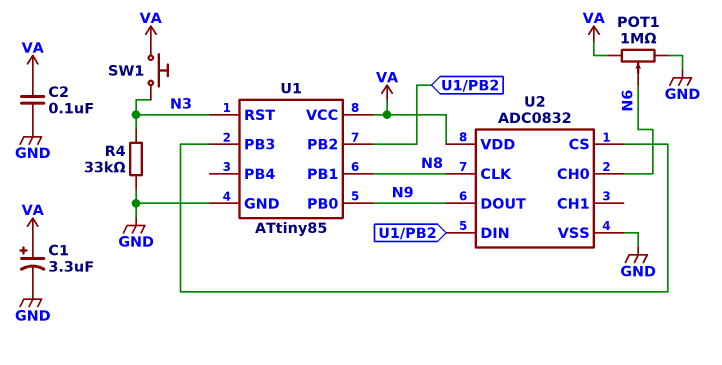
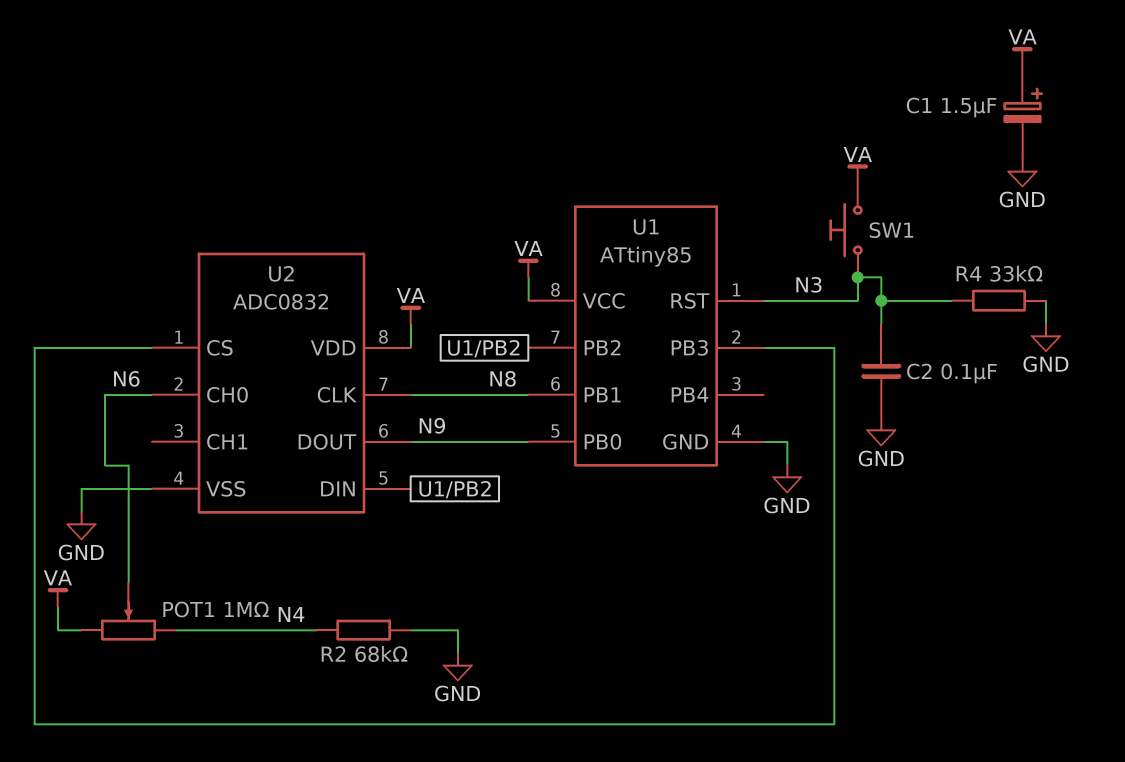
C1: 3.3uF (plus VA, minus GND) -> 1.5uF (plus VA, minus GND)
C2: 100nF (GND, VA) -> 100nF (GND, N3)
POT1: 1M (GND, VA, wiper N6) -> 1M (N4, VA, wiper N6)
R2: none -> 68k (GND, N4)

